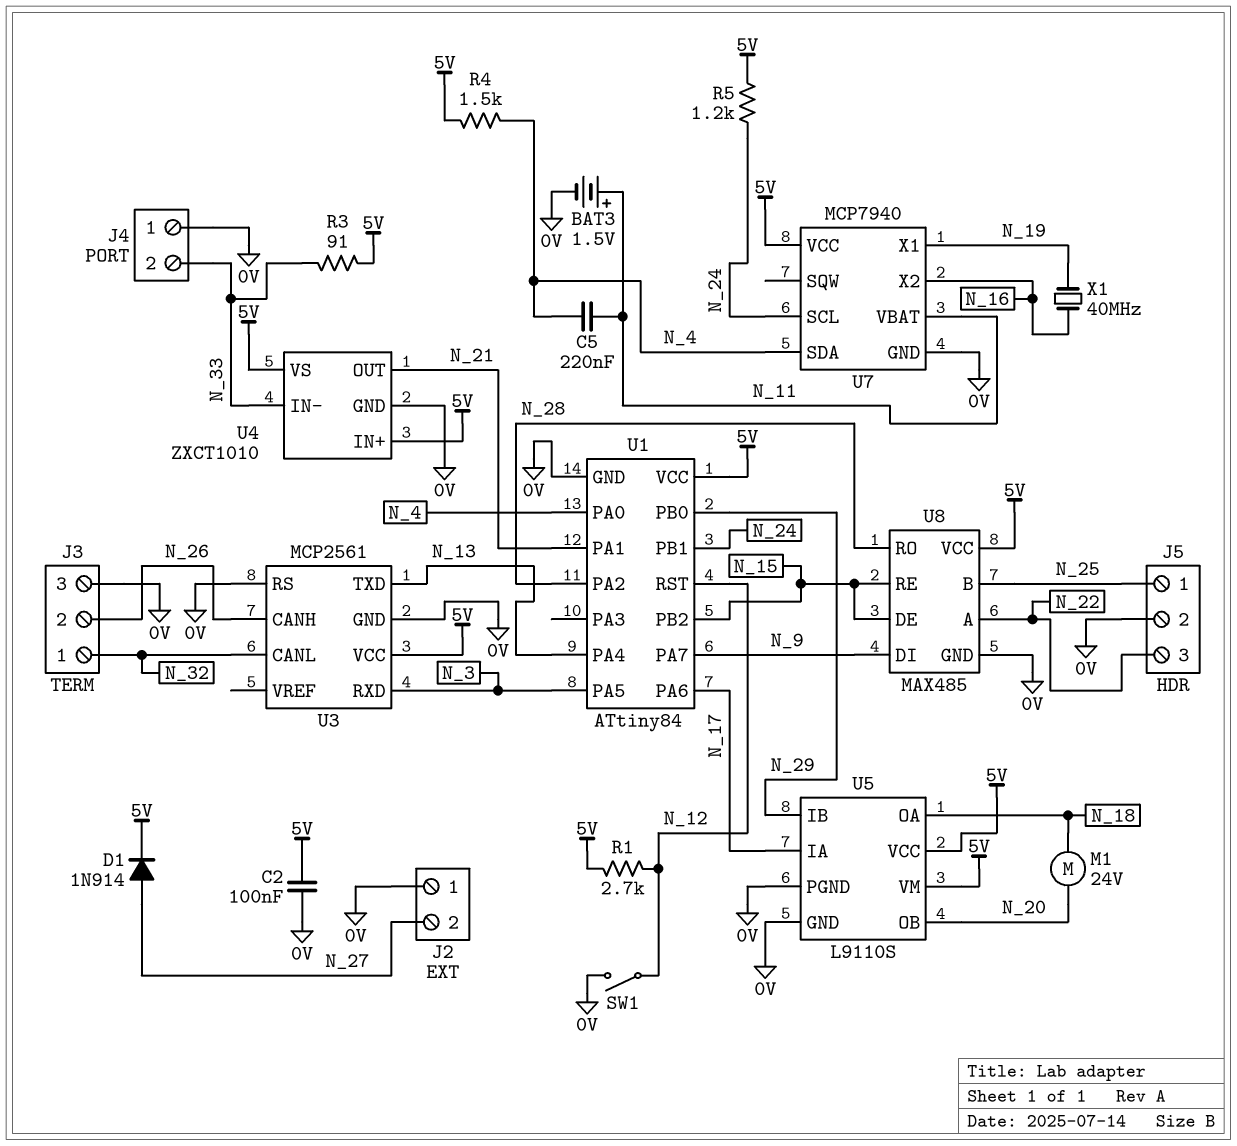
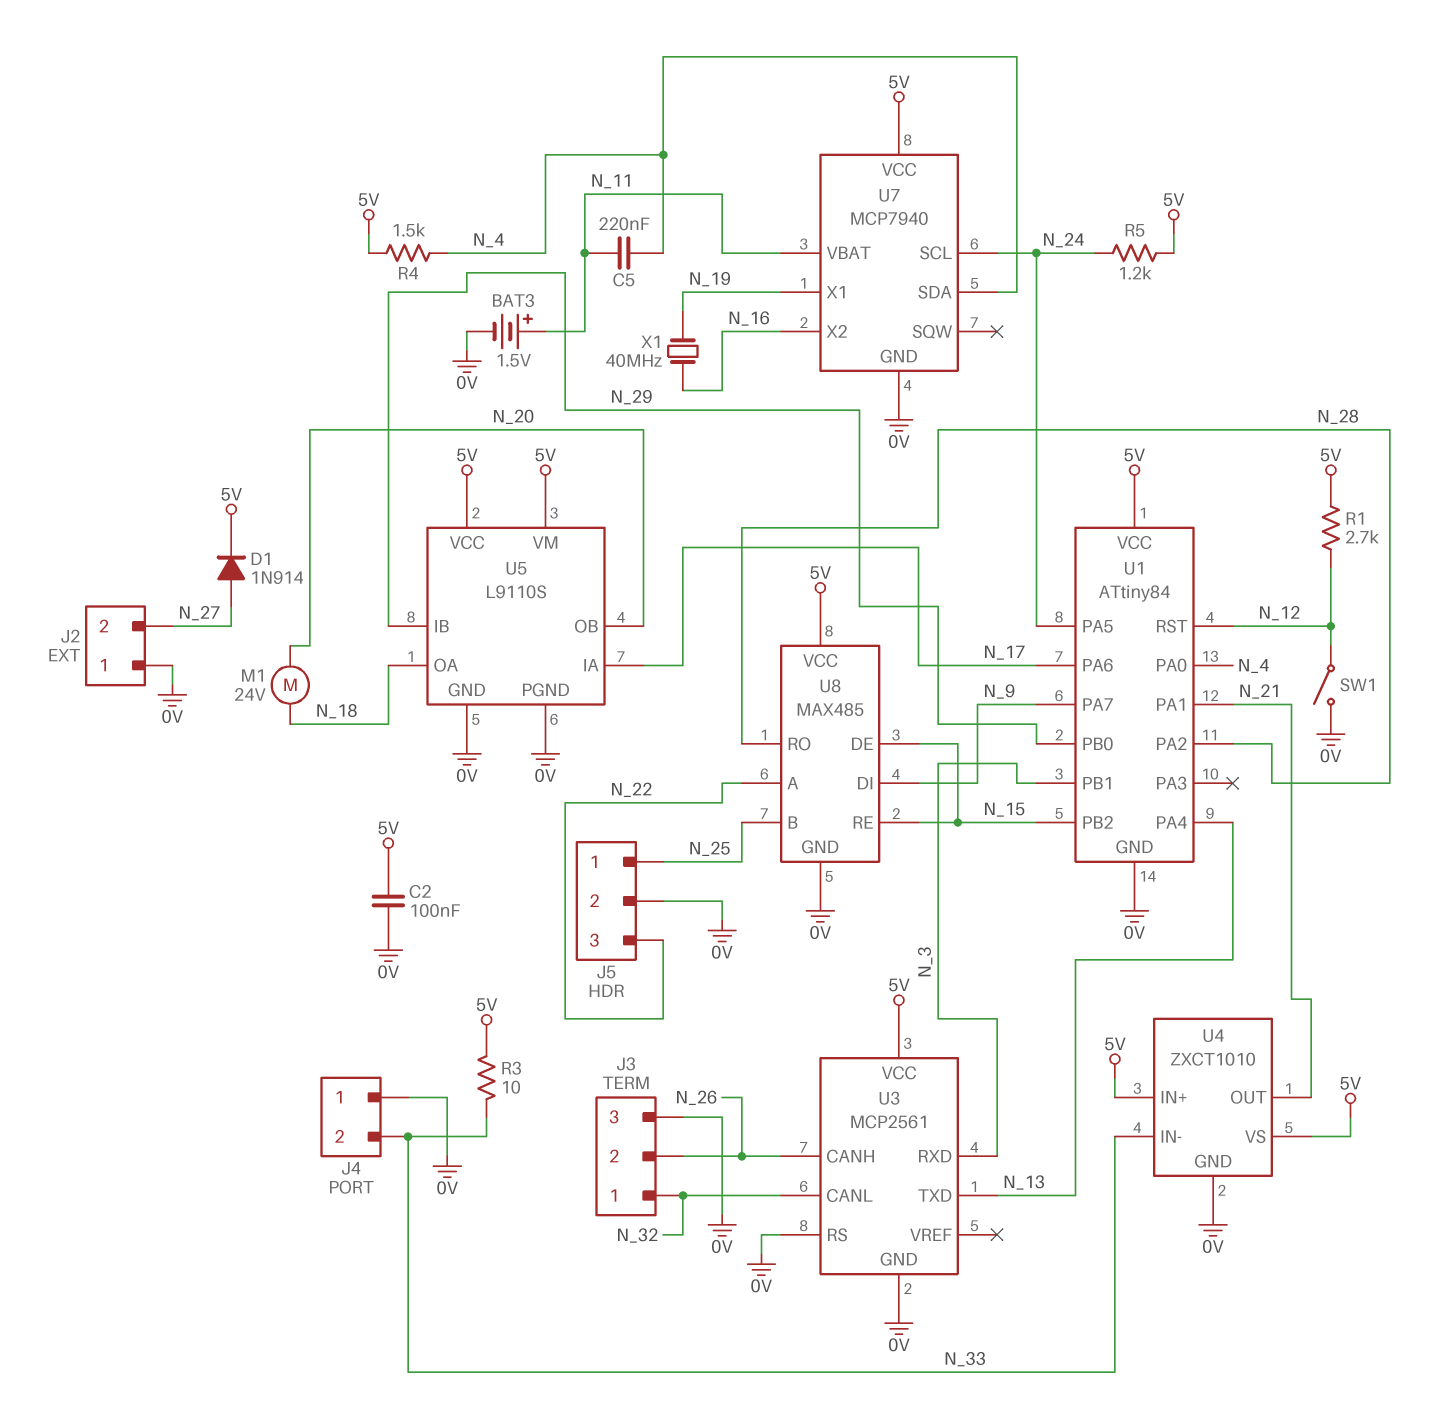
R3: 91 (5V, N_33) -> 10 (5V, N_33)
U1 pin PA5: N_3 -> N_24
U1 pin PB1: N_24 -> N_3

